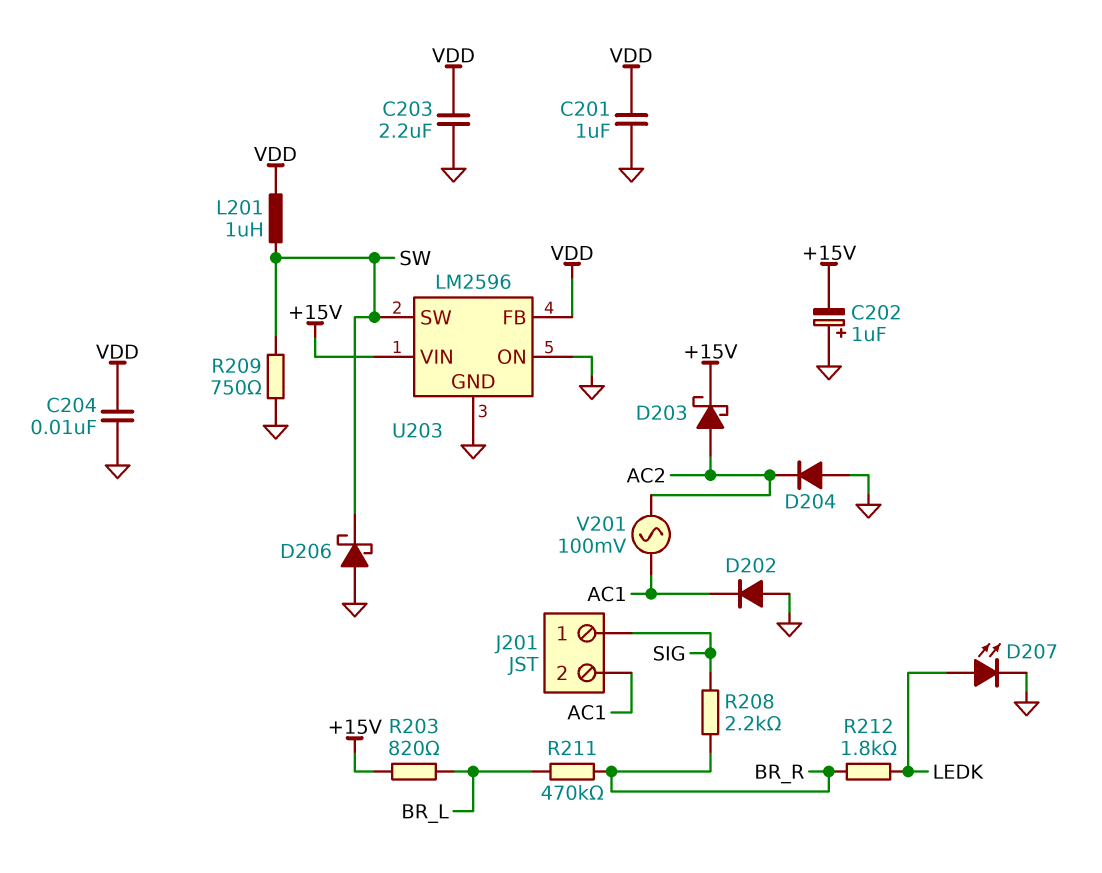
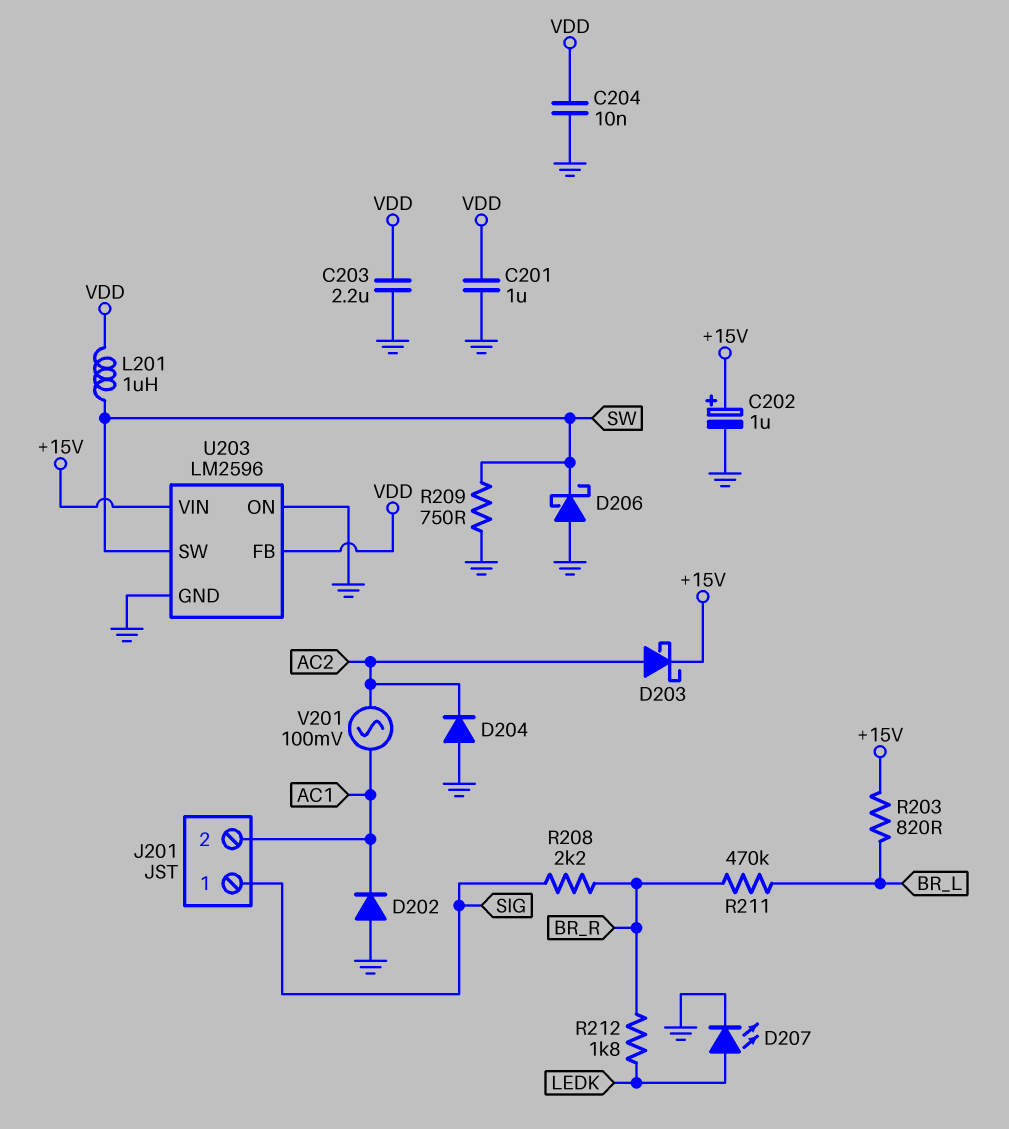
C202: 1uF (plus GND, minus +15V) -> 1uF (plus +15V, minus GND)

